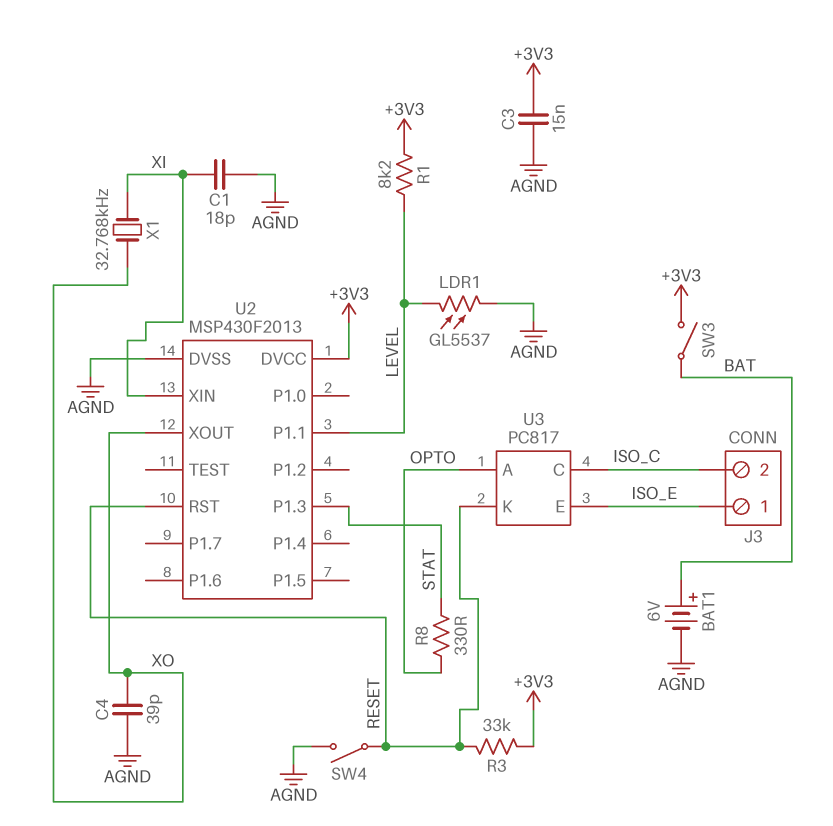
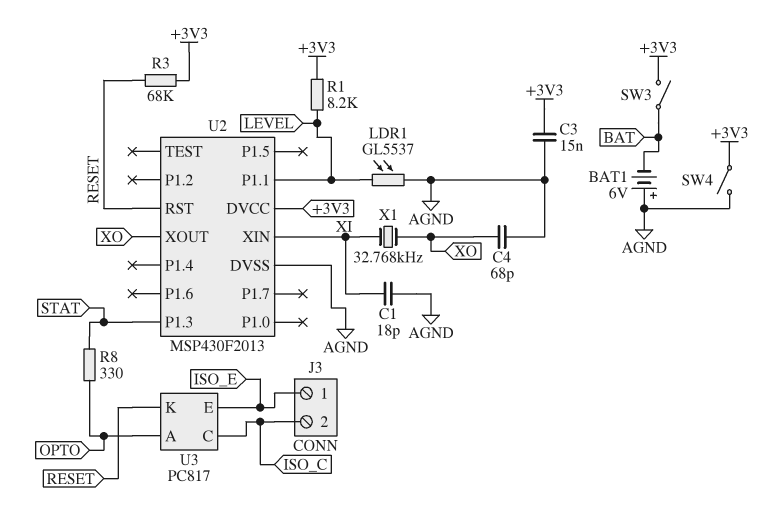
BAT1: 6V (plus BAT, minus AGND) -> 6V (plus AGND, minus BAT)
C4: 39pF (AGND, XO) -> 68pF (AGND, XO)
R3: 33k (+3V3, RESET) -> 68k (+3V3, RESET)
SW4: switch (AGND, RESET) -> switch (+3V3, AGND)

